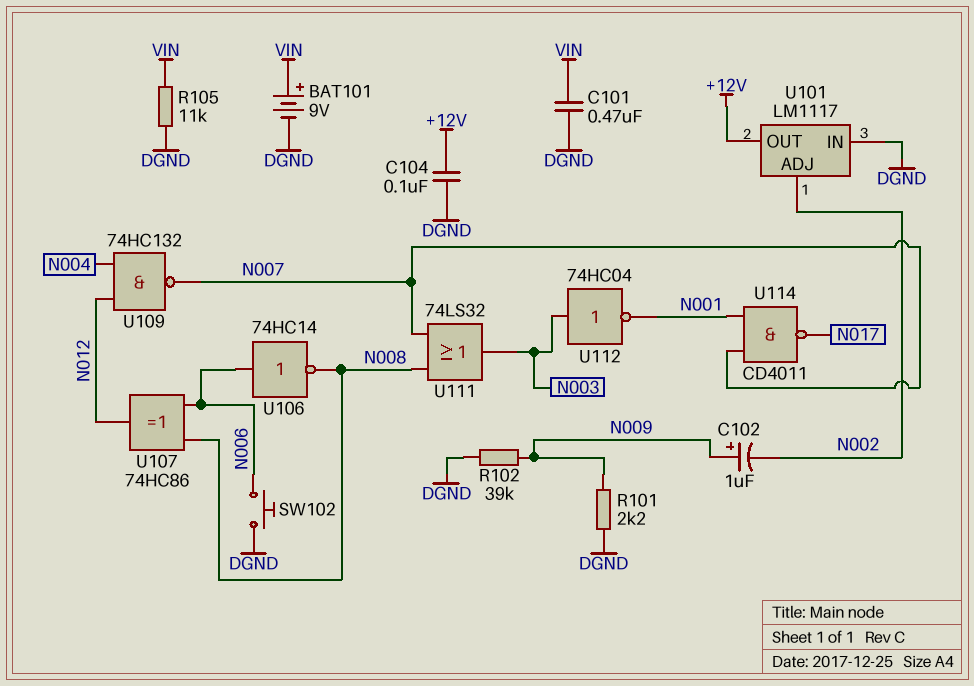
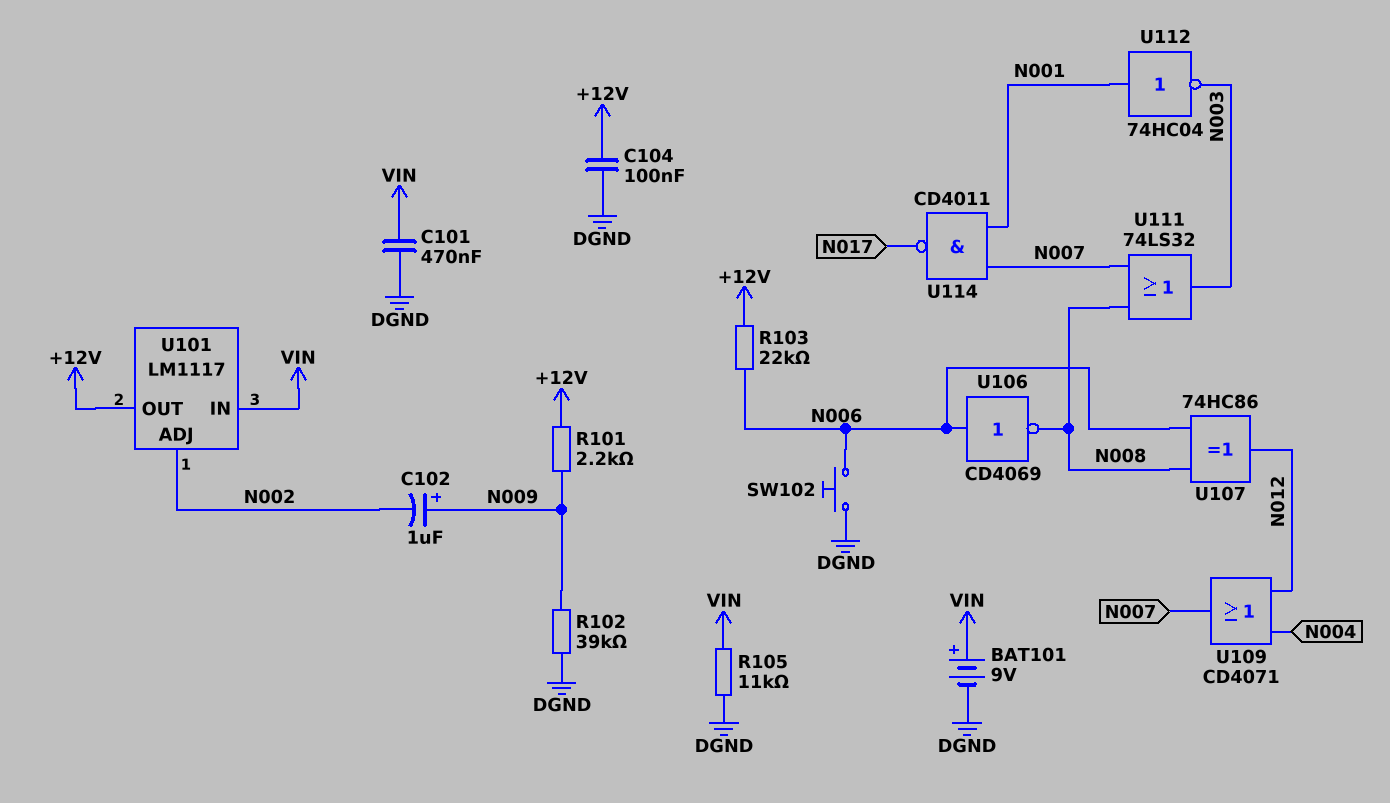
R101: 2.2k (DGND, N009) -> 2.2k (+12V, N009)
R103: none -> 22k (+12V, N006)
U101 pin IN: DGND -> VIN
U106: NOT 74HC14 (in N006, out N008) -> NOT CD4069 (in N006, out N008)
U109: NAND 74HC132 (in N004, in N012, out N007) -> OR CD4071 (in N004, in N012, out N007)
U112: NOT 74HC04 (in N003, out N001) -> NOT 74HC04 (in N001, out N003)

